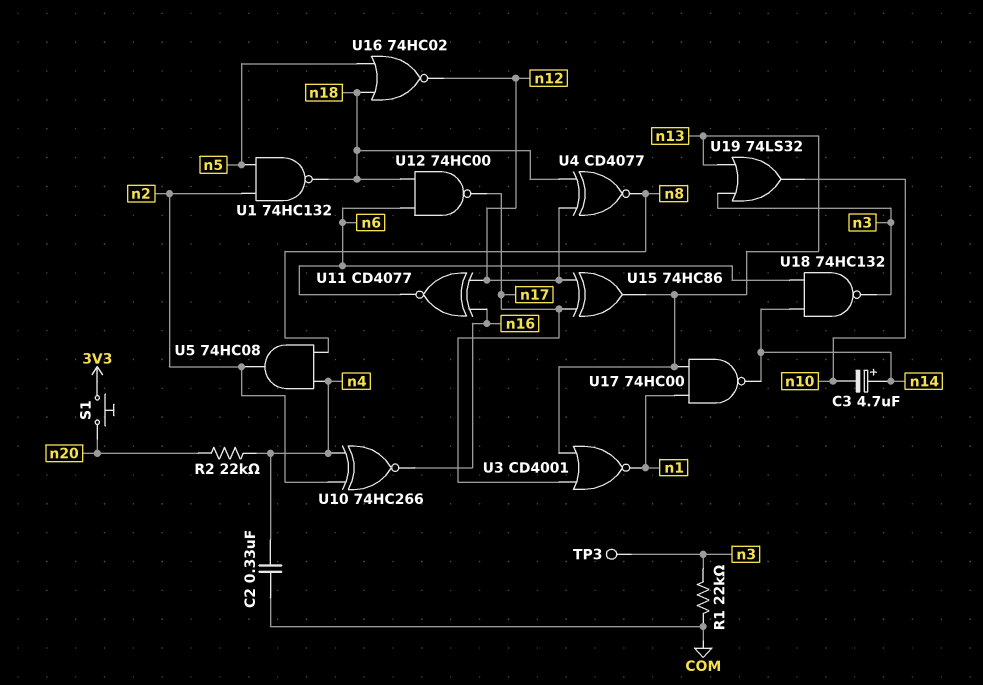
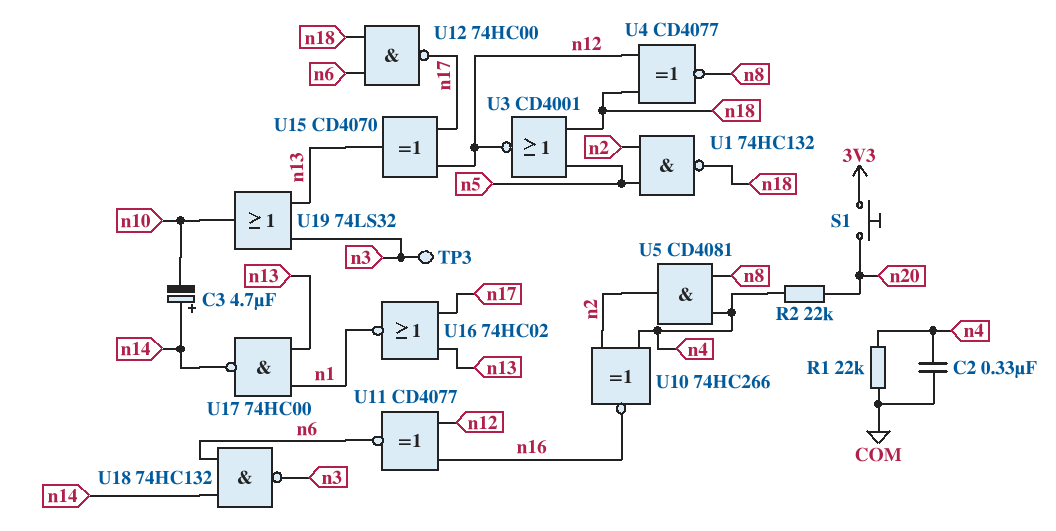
R1: 22k (COM, n3) -> 22k (COM, n4)
U3: NOR CD4001 (in n13, in n17, out n1) -> NOR CD4001 (in n5, in n18, out n12)
U5: AND 74HC08 (in n4, in n8, out n2) -> AND CD4081 (in n4, in n8, out n2)
U15: XOR 74HC86 (in n12, in n17, out n13) -> XOR CD4070 (in n12, in n17, out n13)
U16: NOR 74HC02 (in n5, in n18, out n12) -> NOR 74HC02 (in n13, in n17, out n1)

